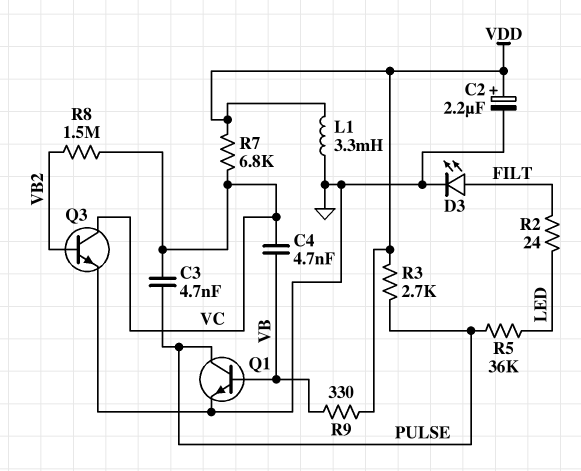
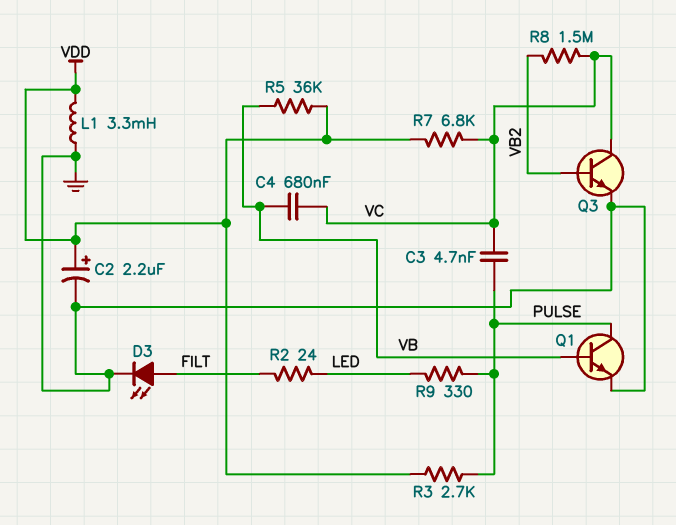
C4: 4.7nF (VB, VC) -> 680nF (VB, VC)
R5: 36k (LED, PULSE) -> 36k (VB, VDD)
R9: 330 (VB, VDD) -> 330 (LED, PULSE)

